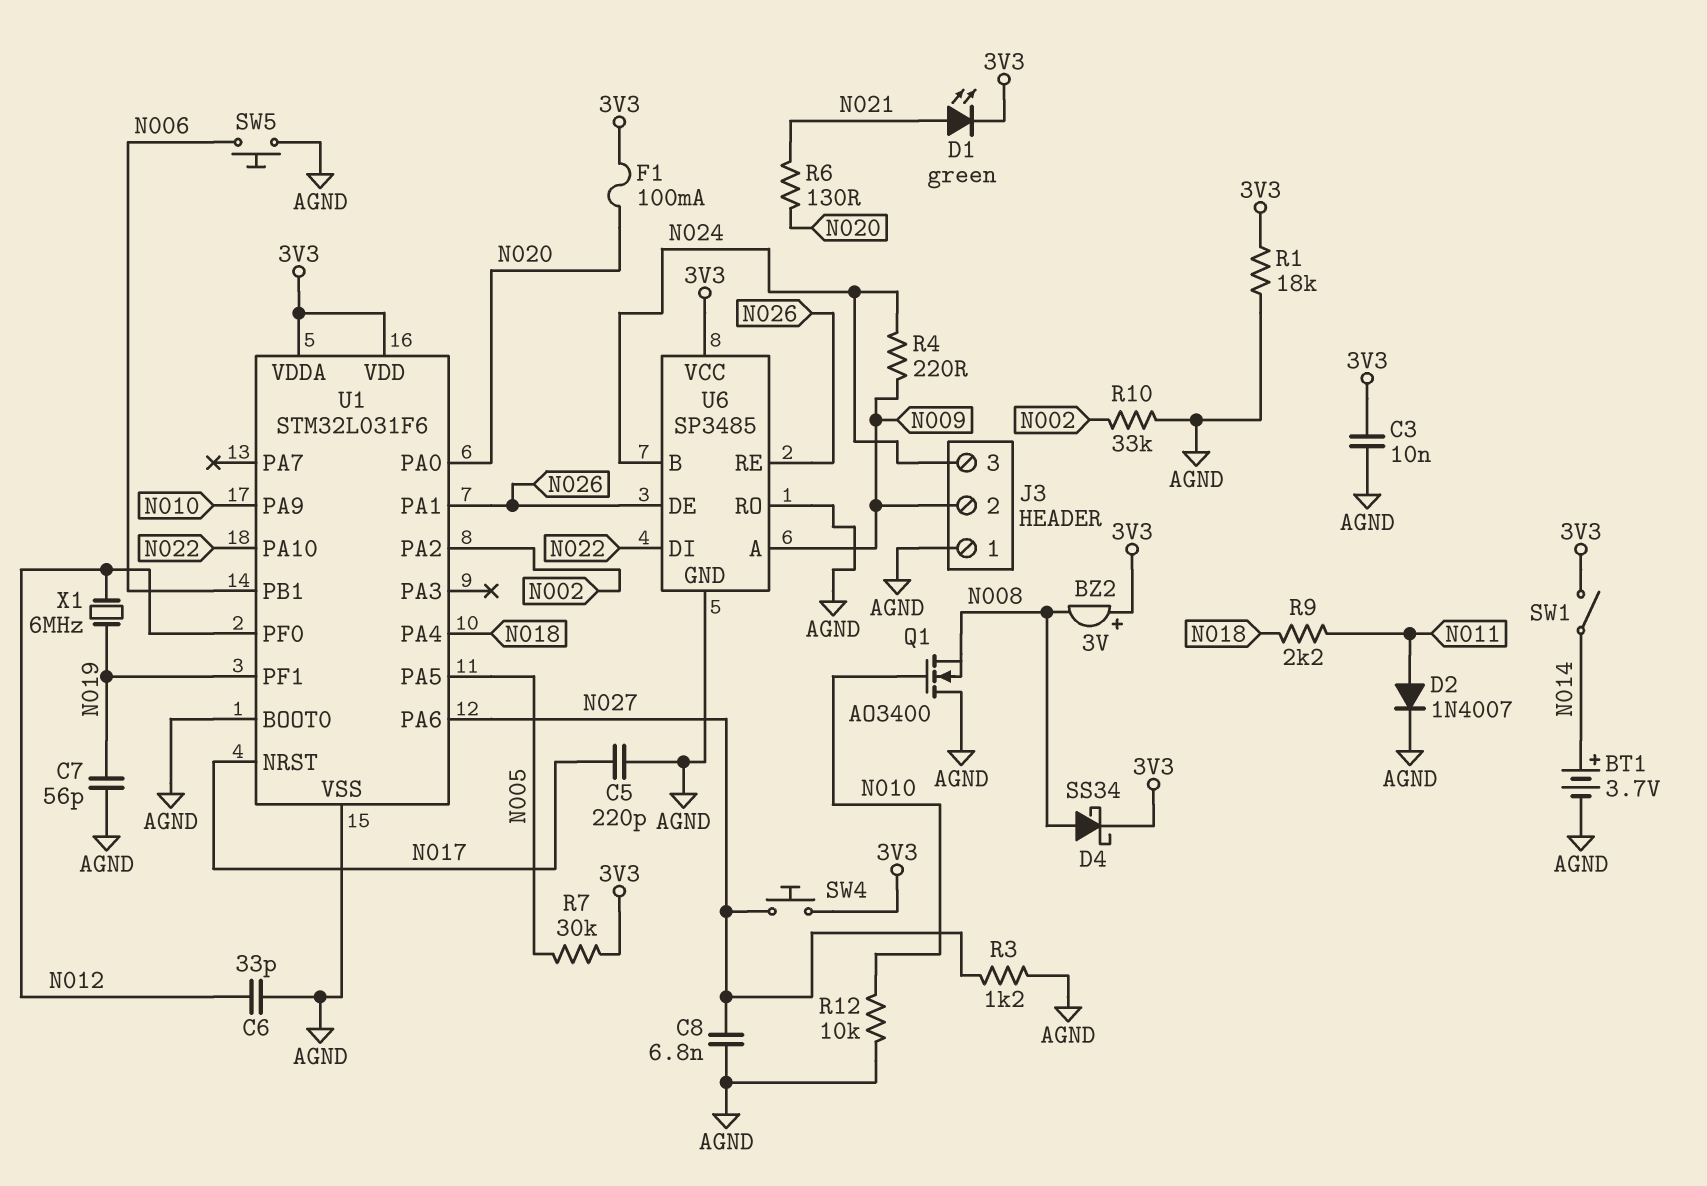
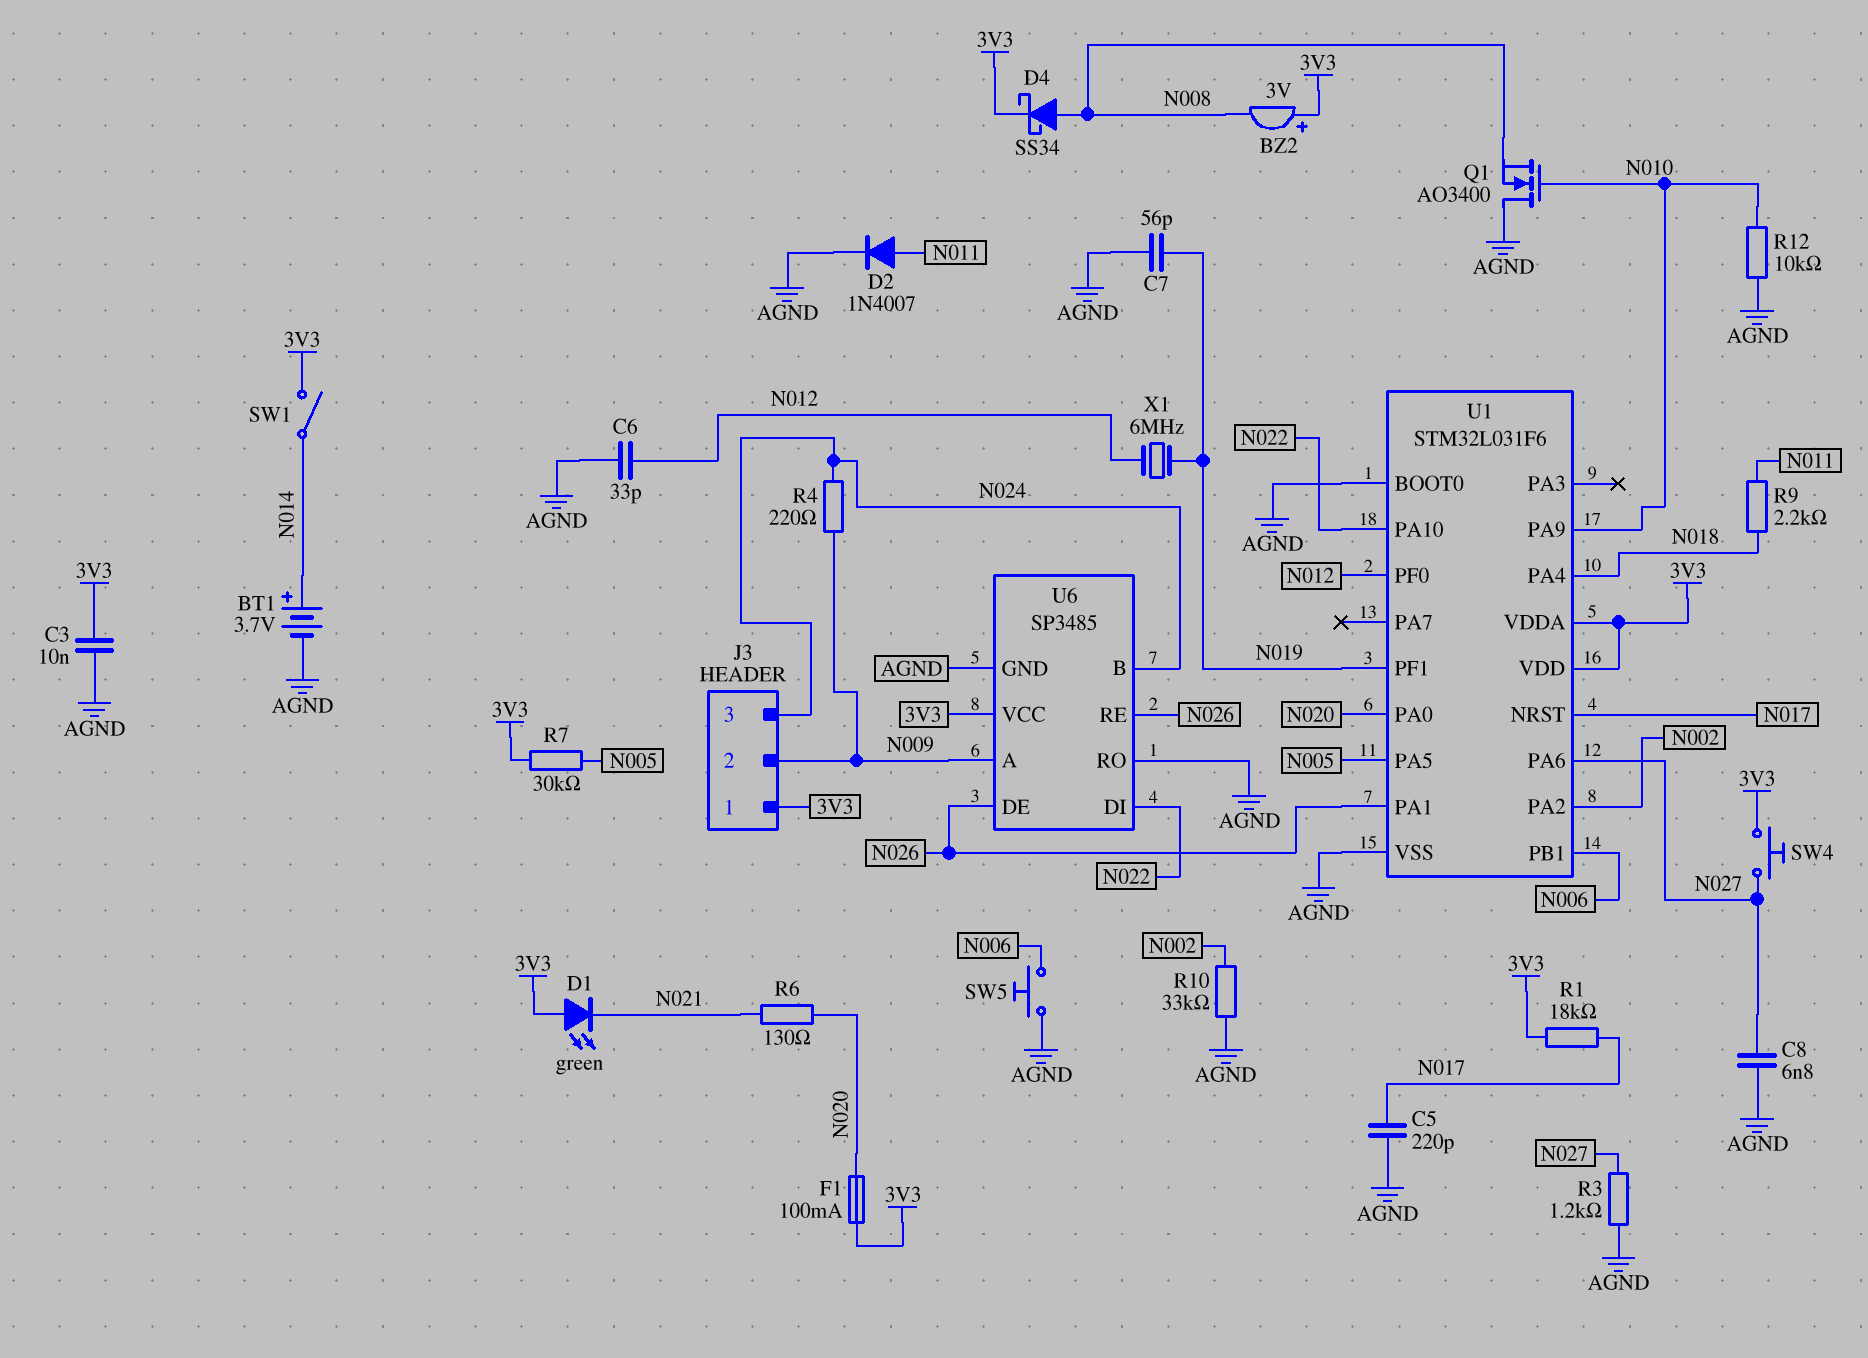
D1: LED green (A N021, K 3V3) -> LED green (A 3V3, K N021)
J3 pin 1: AGND -> 3V3
R1: 18k (3V3, AGND) -> 18k (3V3, N017)

